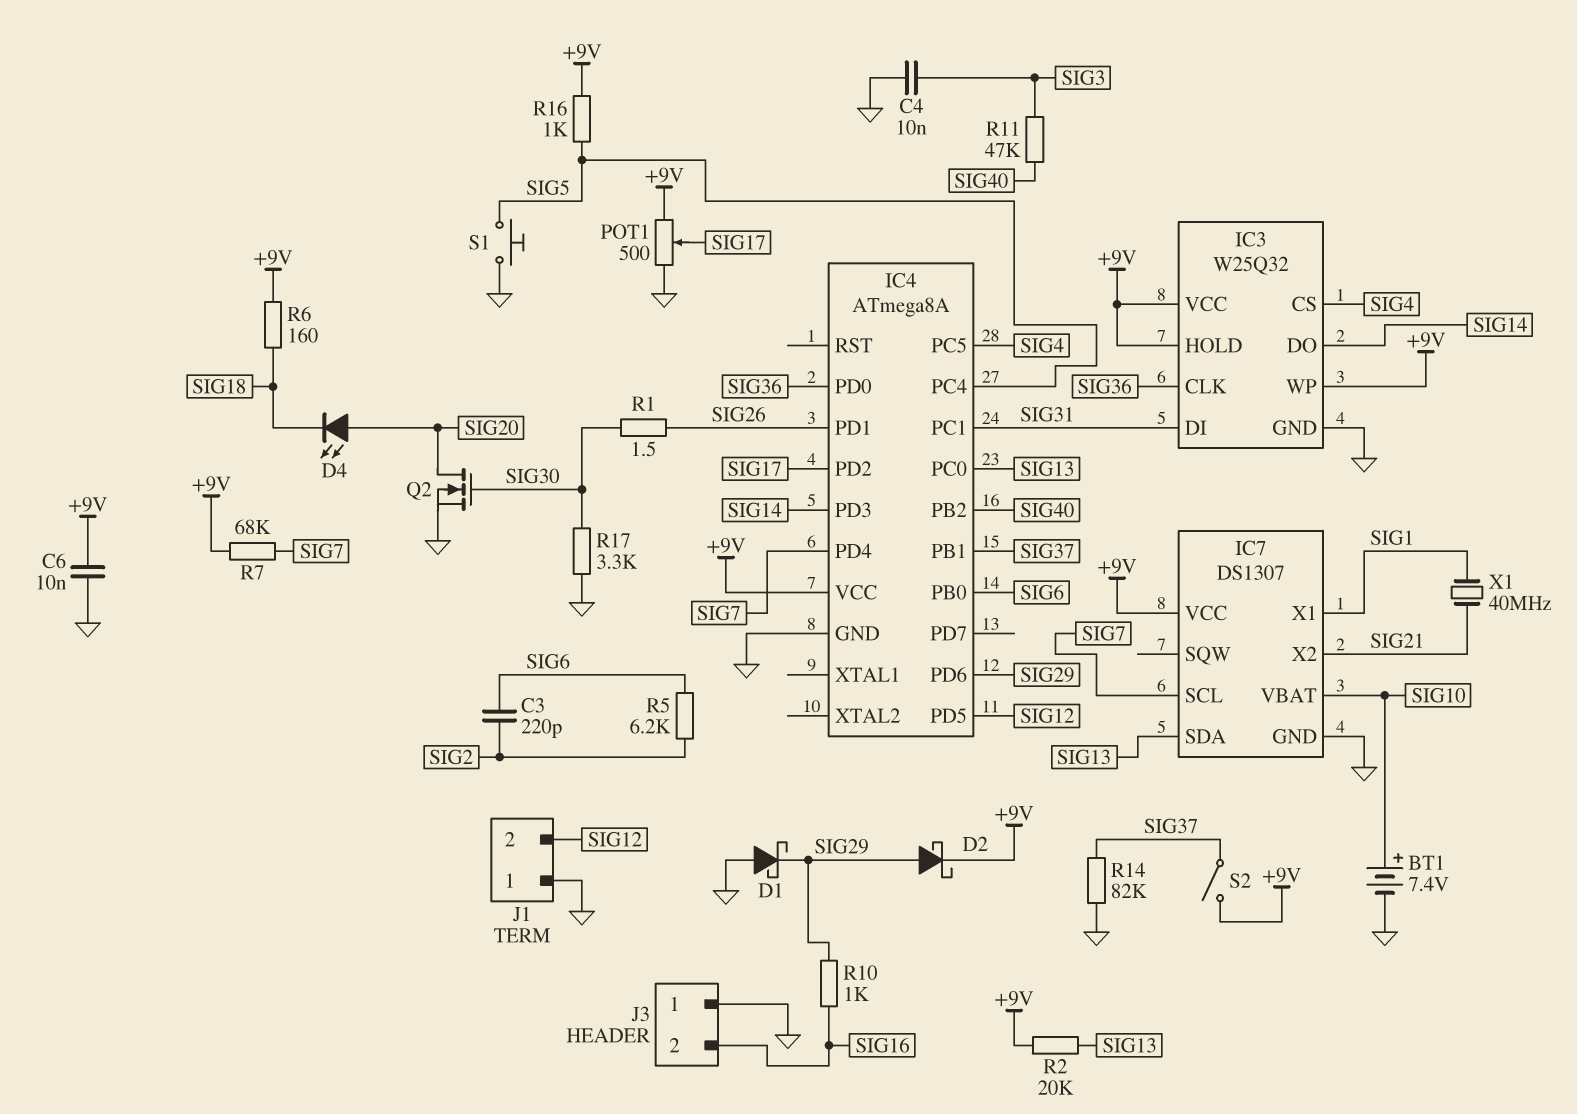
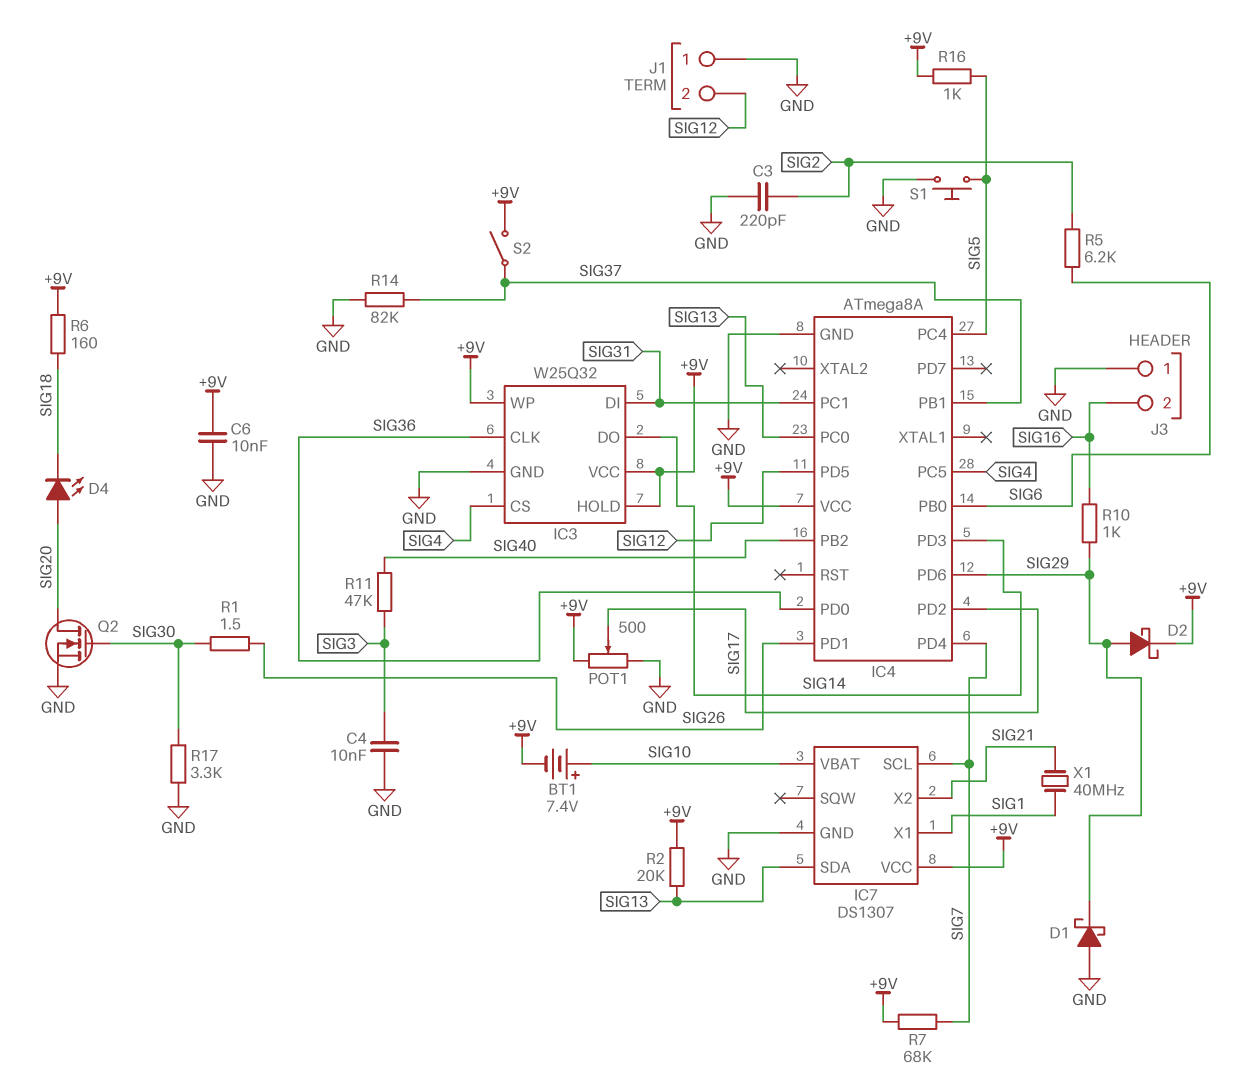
BT1: 7.4V (plus SIG10, minus GND) -> 7.4V (plus SIG10, minus +9V)
C3: 220pF (SIG2, SIG6) -> 220pF (GND, SIG2)

